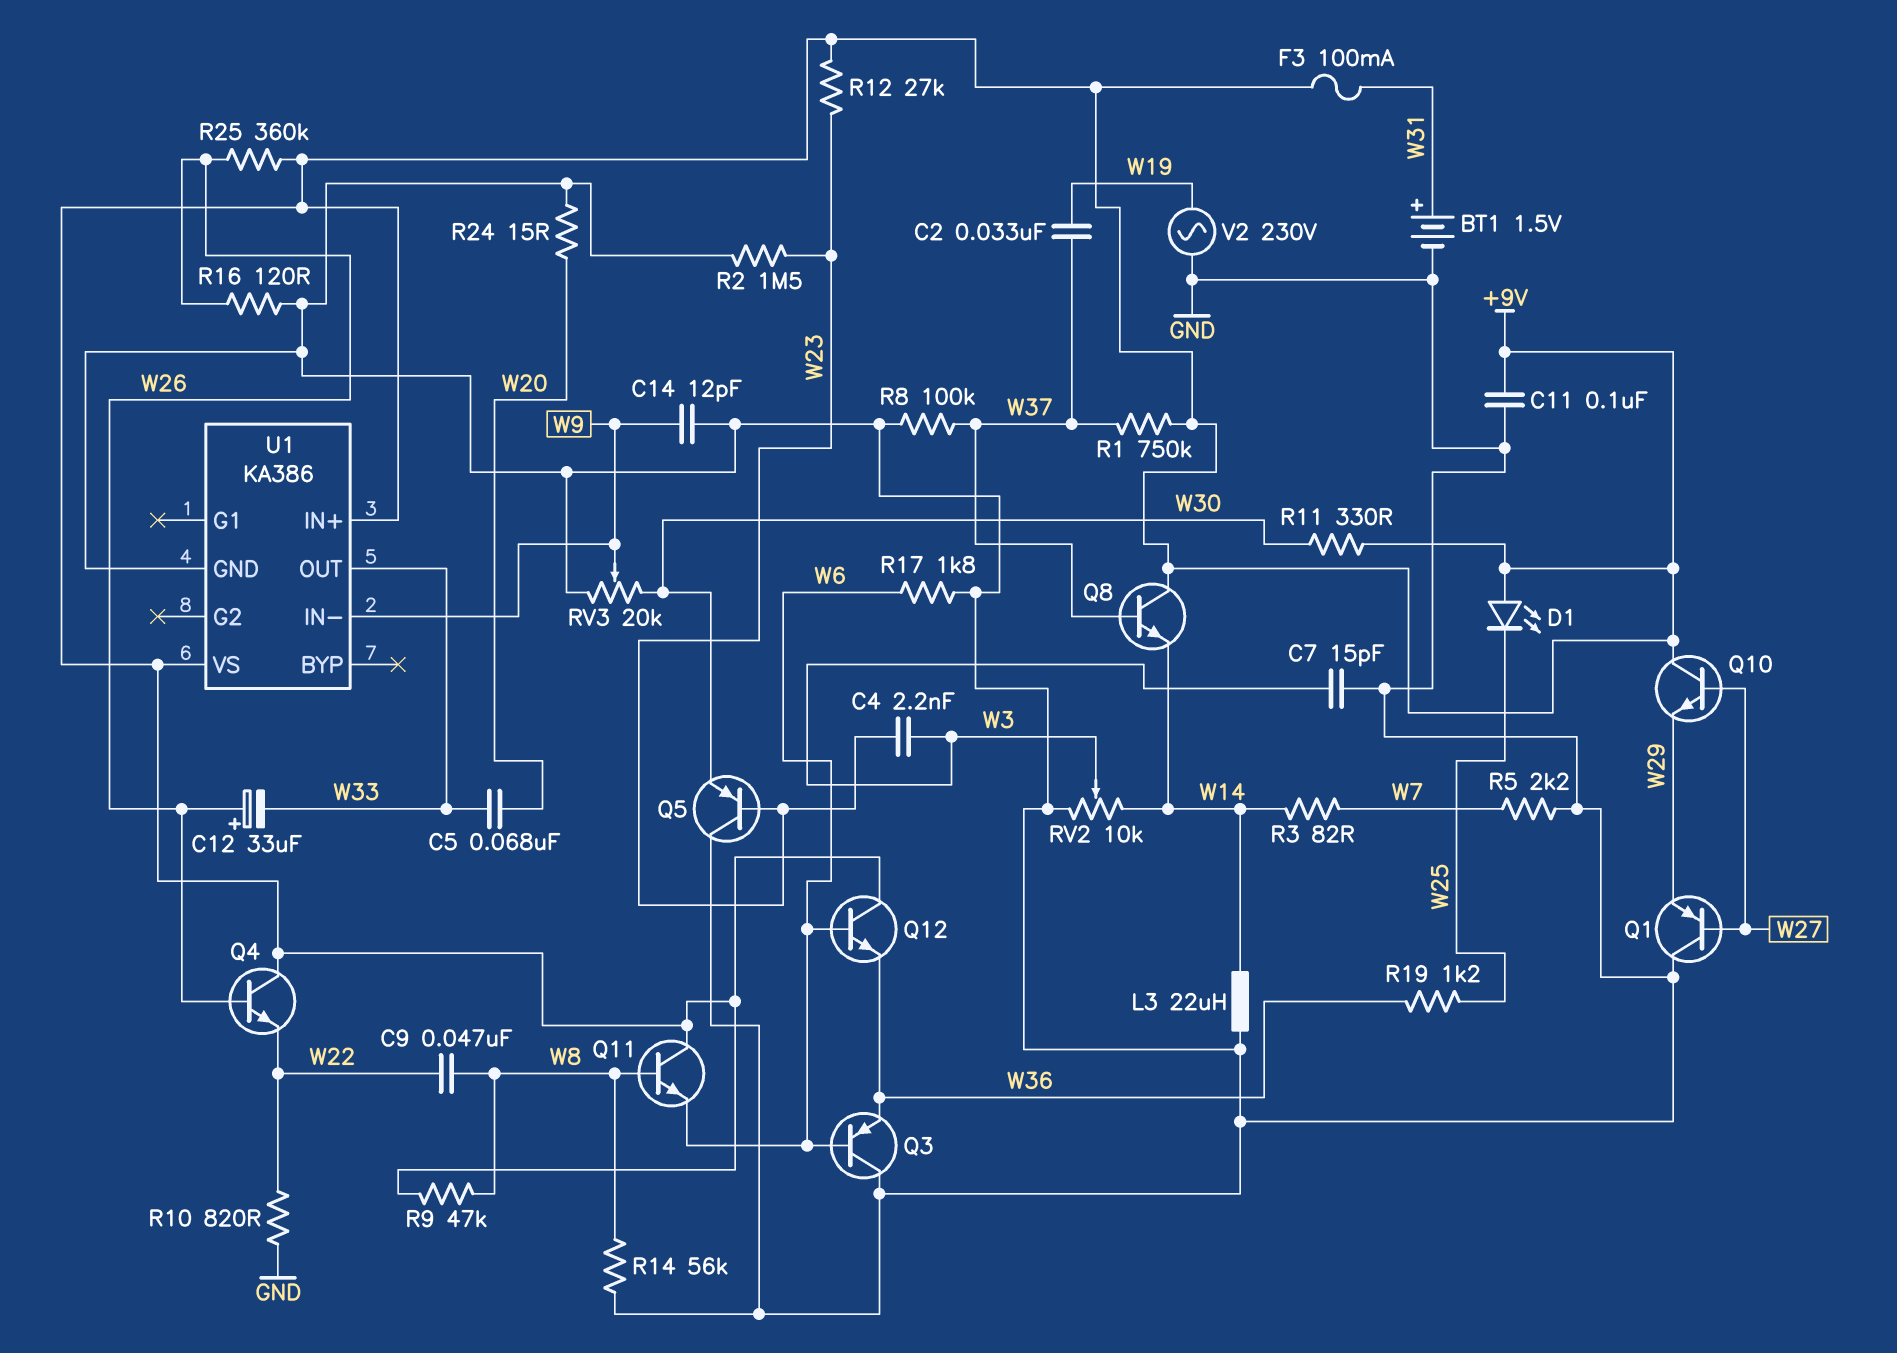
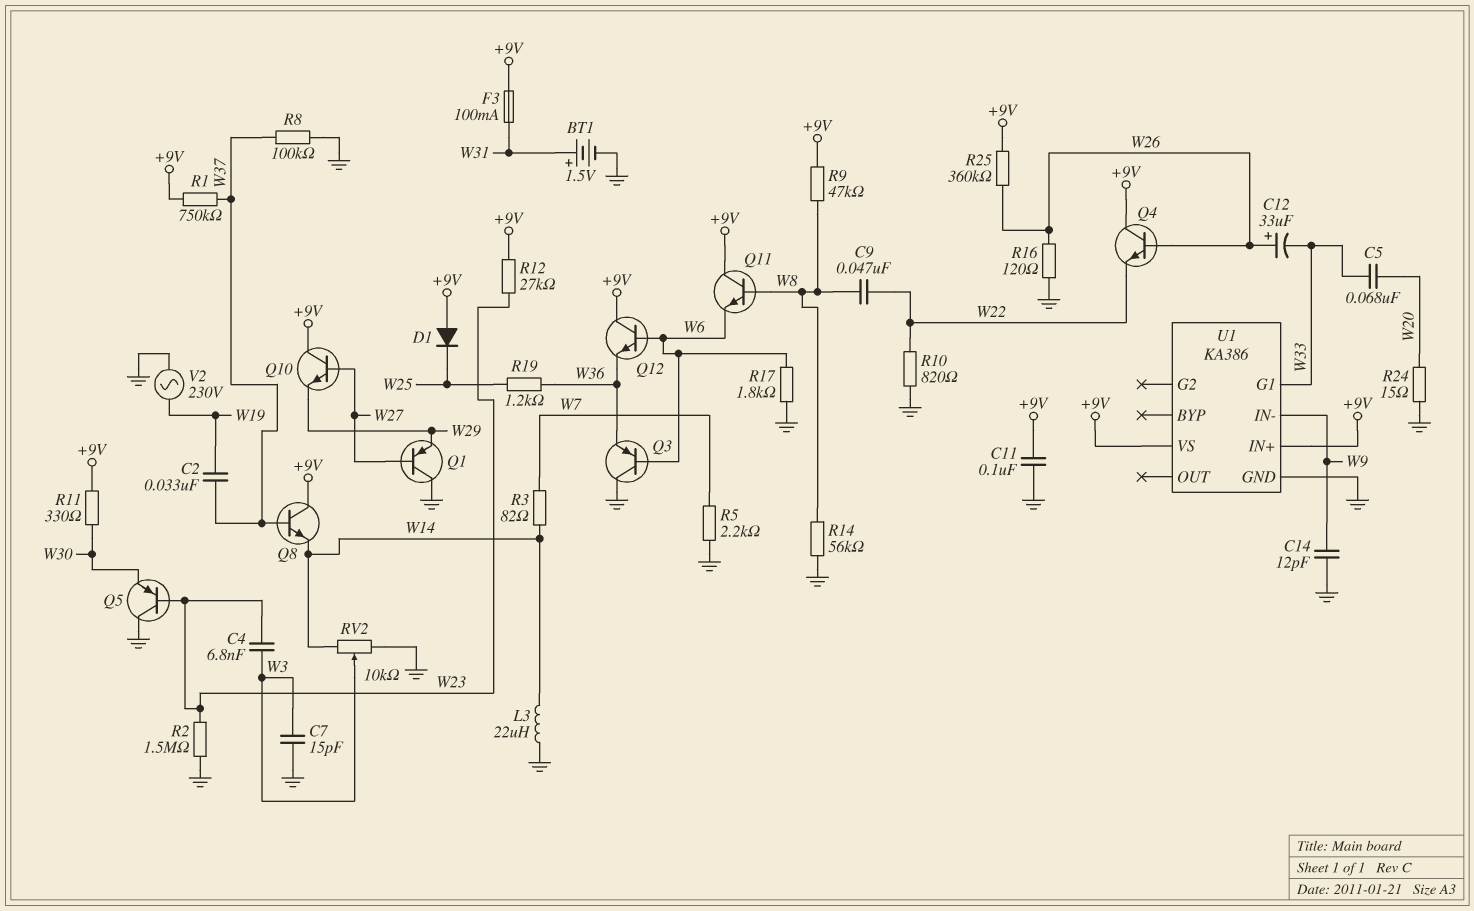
C4: 2.2nF (W3, W23) -> 6.8nF (W3, W23)
D1: LED (A +9V, K W25) -> diode (A +9V, K W25)
RV3: 20k (GND, W30, wiper W9) -> none
U1 pin G1: none -> W33
U1 pin OUT: W33 -> none

